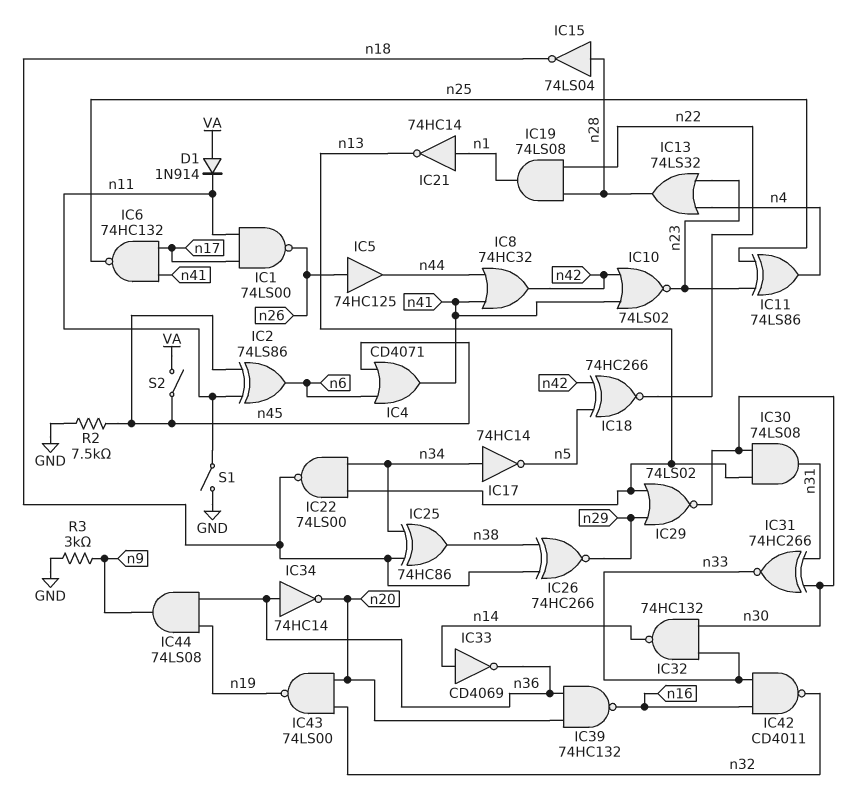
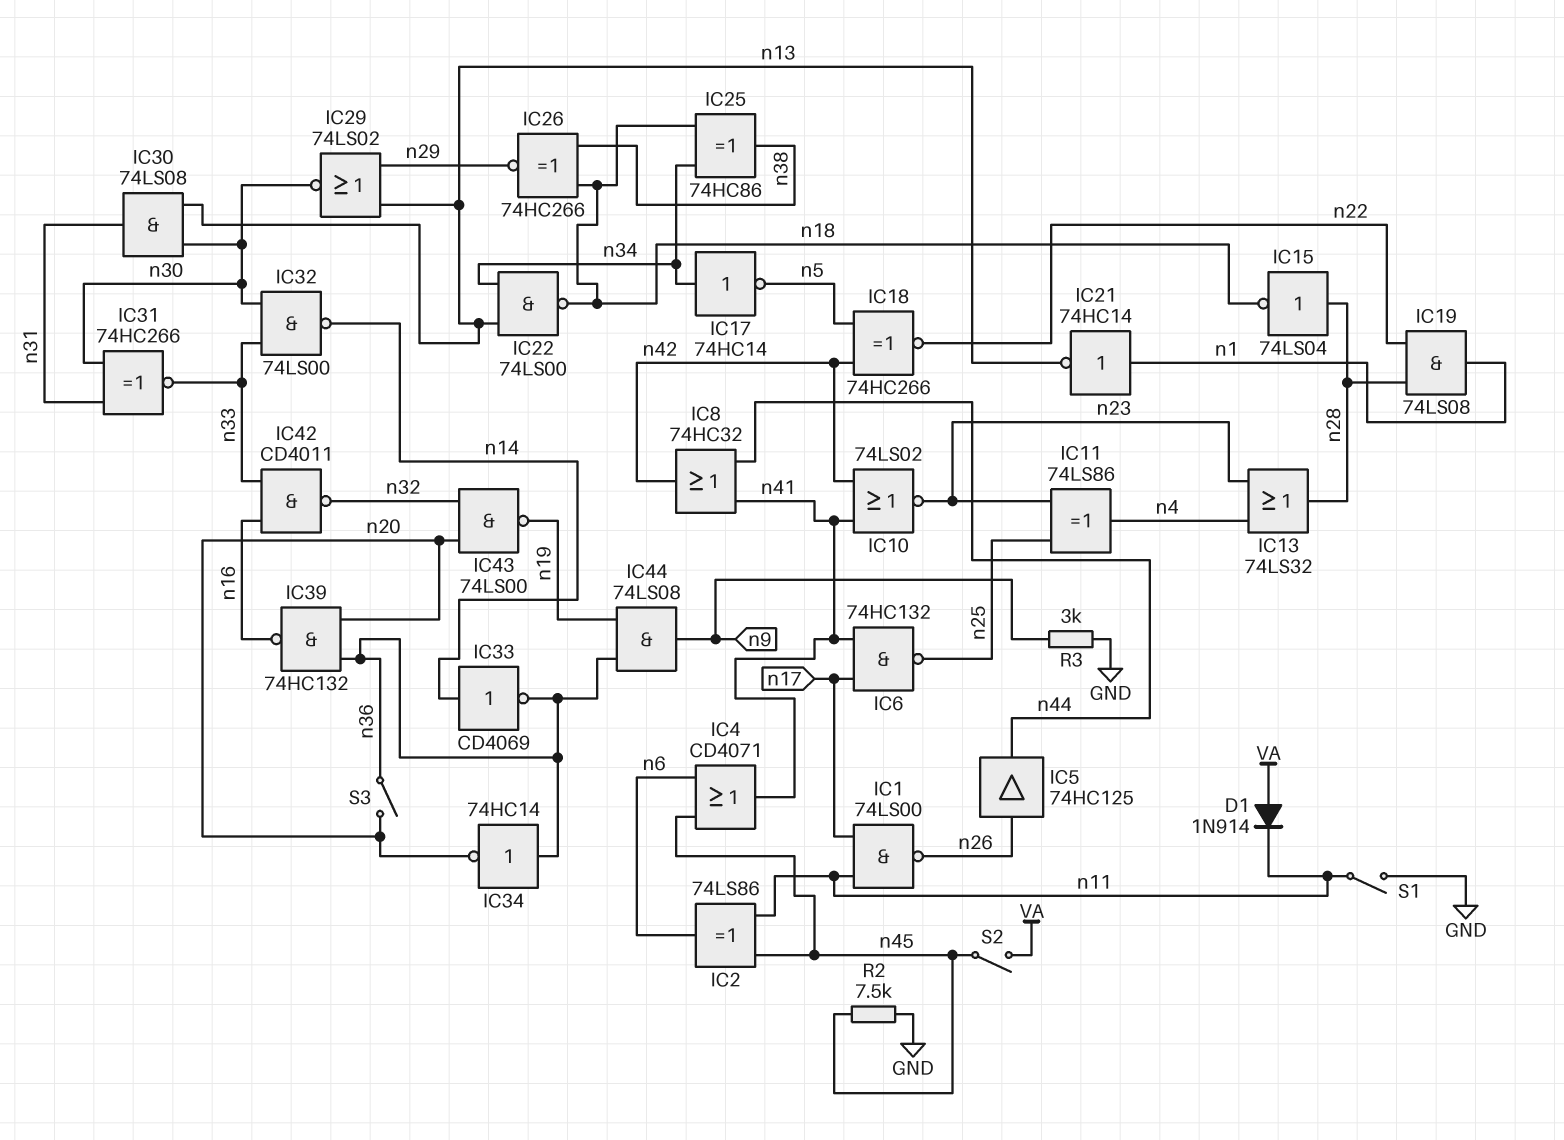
IC32: NAND 74HC132 (in n30, in n33, out n14) -> NAND 74LS00 (in n30, in n33, out n14)
S3: none -> switch (n20, n36)

